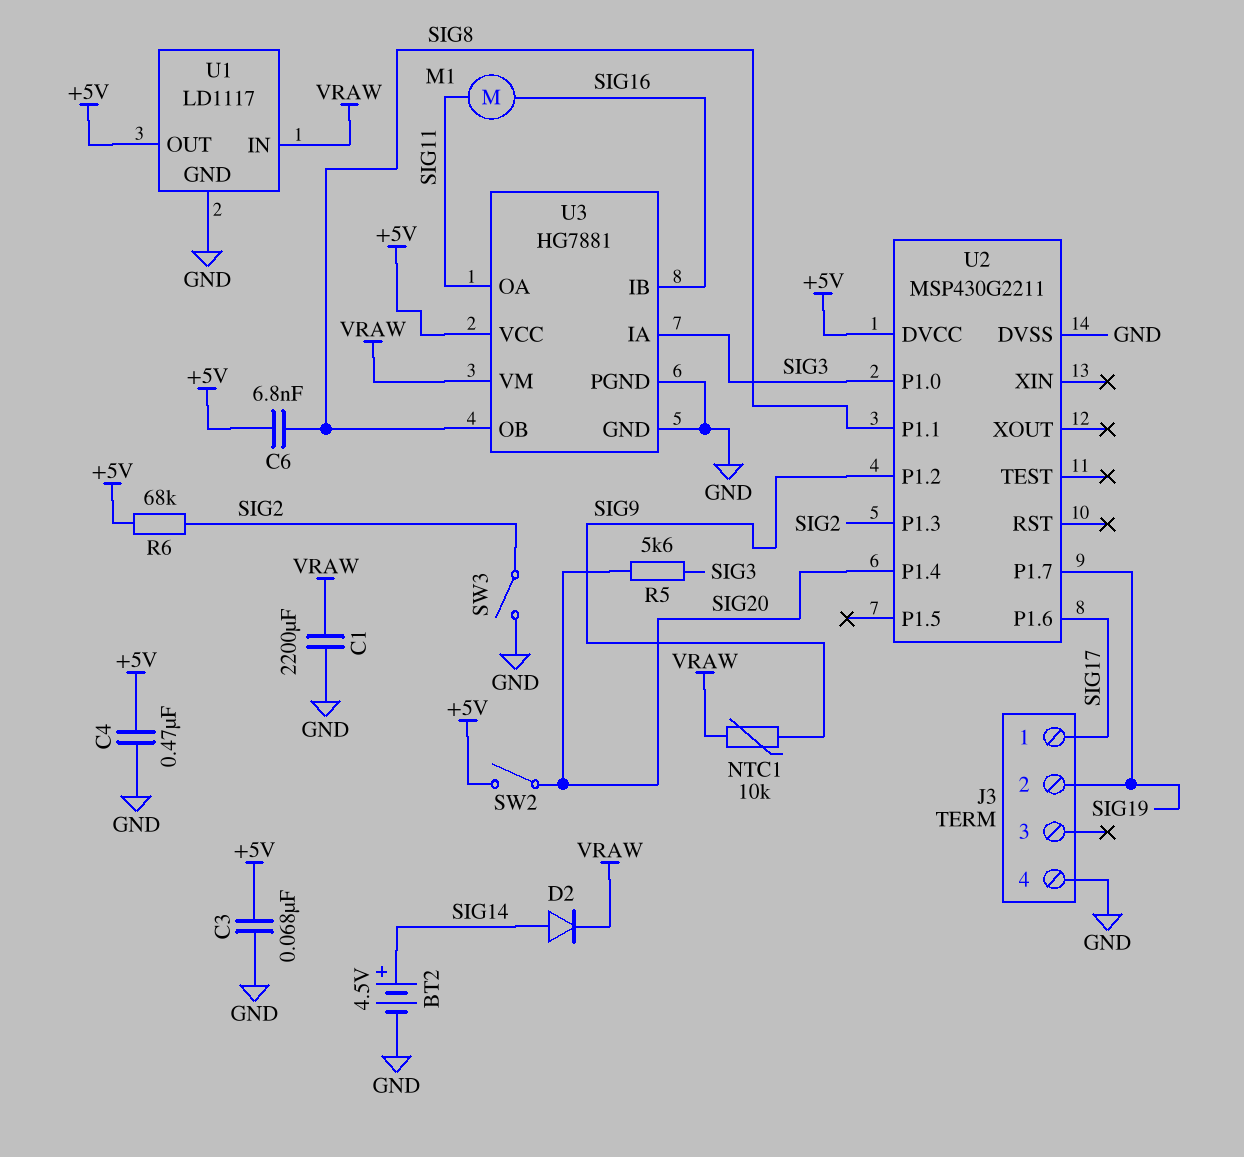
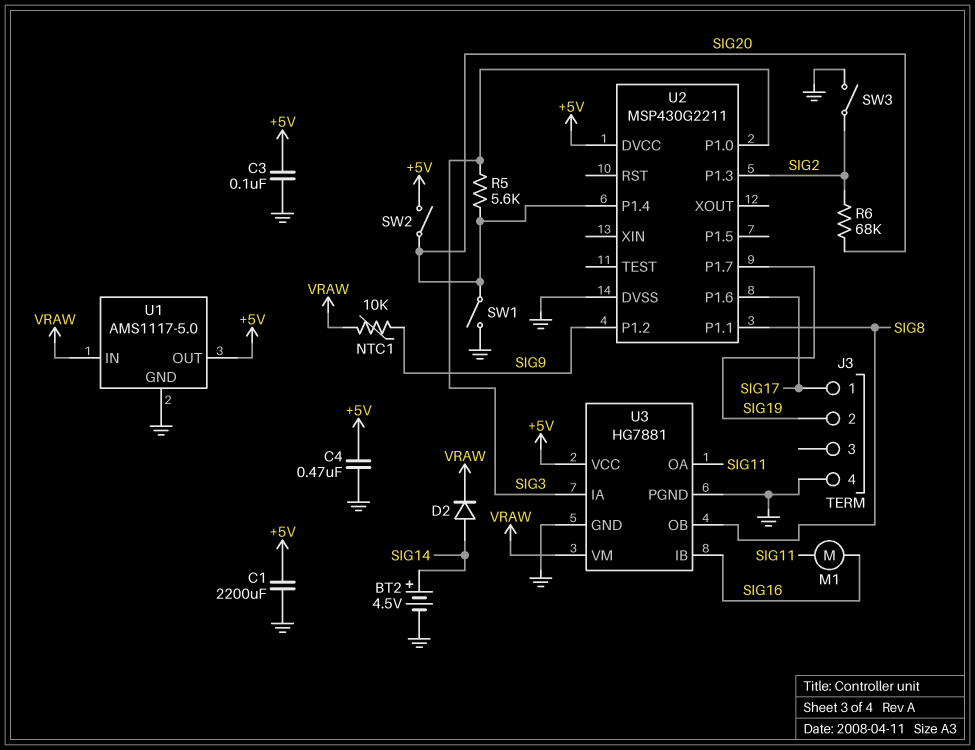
C1: 2200uF (GND, VRAW) -> 2200uF (+5V, GND)
C3: 68nF (+5V, GND) -> 100nF (+5V, GND)
C6: 6.8nF (+5V, SIG8) -> none
R6: 68k (+5V, SIG2) -> 68k (SIG2, SIG20)
SW1: none -> switch (GND, SIG20)
U1: LD1117 -> AMS1117-5.0

